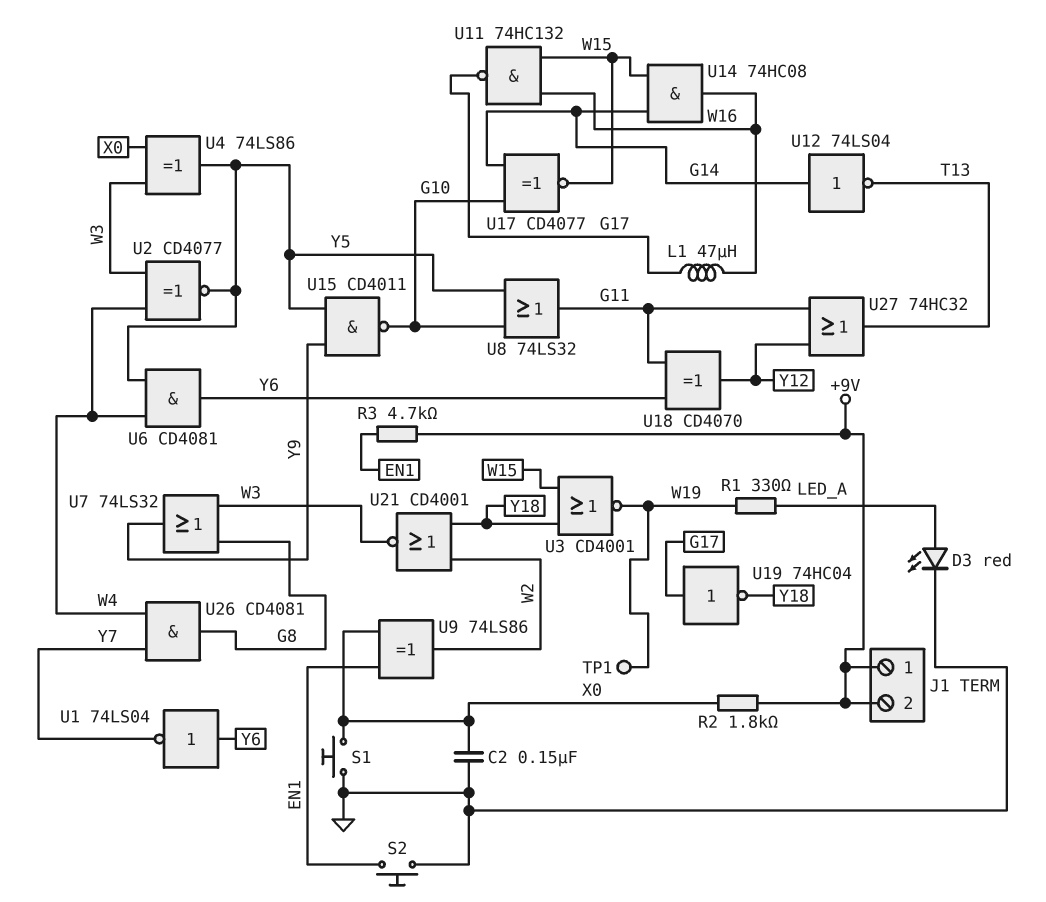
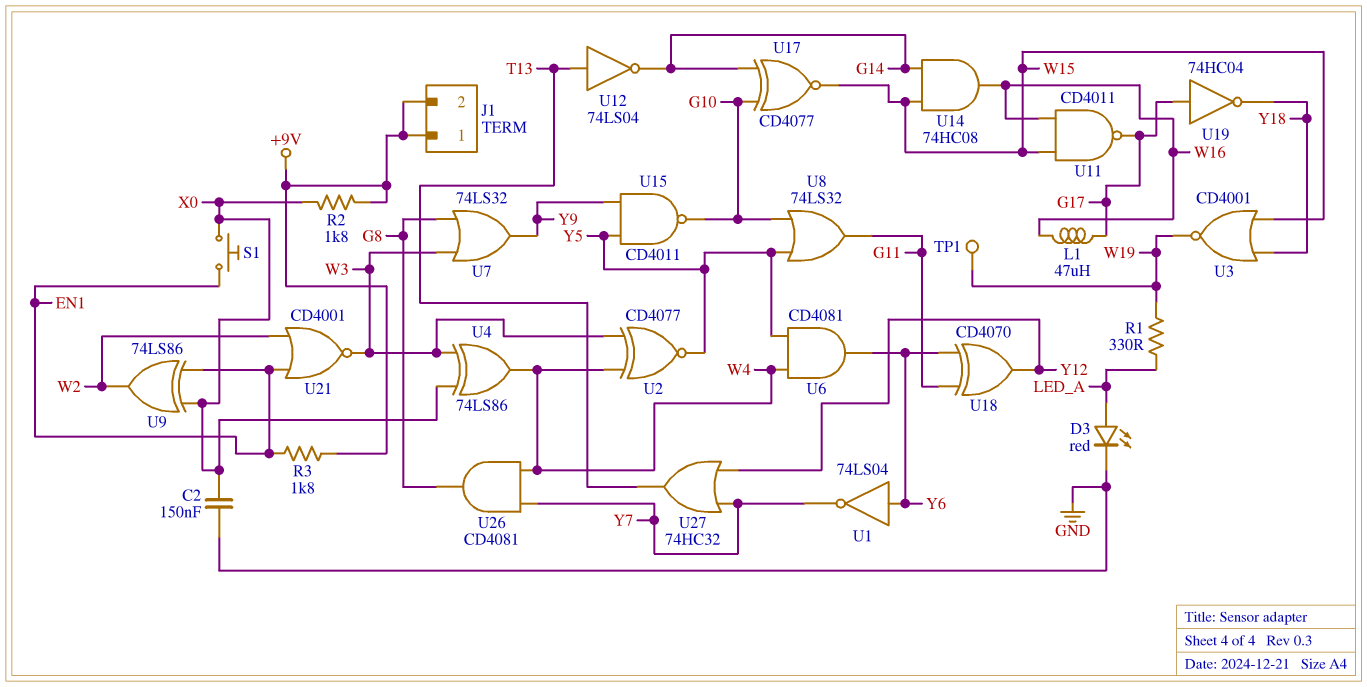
R3: 4.7k (+9V, EN1) -> 1.8k (+9V, EN1)
S1: button (GND, X0) -> button (EN1, X0)
S2: button (EN1, GND) -> none
U4: XOR 74LS86 (in W3, in X0, out Y5) -> XOR 74LS86 (in W3, in X0, out W4)
U11: NAND 74HC132 (in W15, in W16, out G17) -> NAND CD4011 (in W15, in W16, out G17)
U12: NOT 74LS04 (in G14, out T13) -> NOT 74LS04 (in T13, out G14)
U21: NOR CD4001 (in W2, in Y18, out W3) -> NOR CD4001 (in EN1, in W2, out W3)
U27: OR 74HC32 (in G11, in Y12, out T13) -> OR 74HC32 (in Y7, in Y12, out T13)

